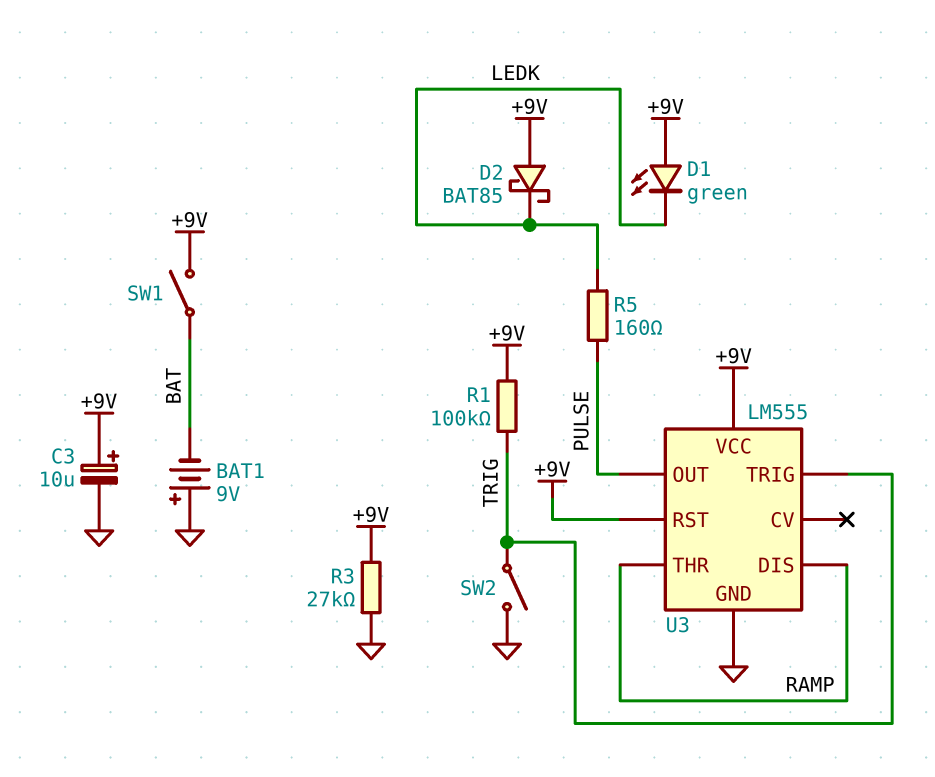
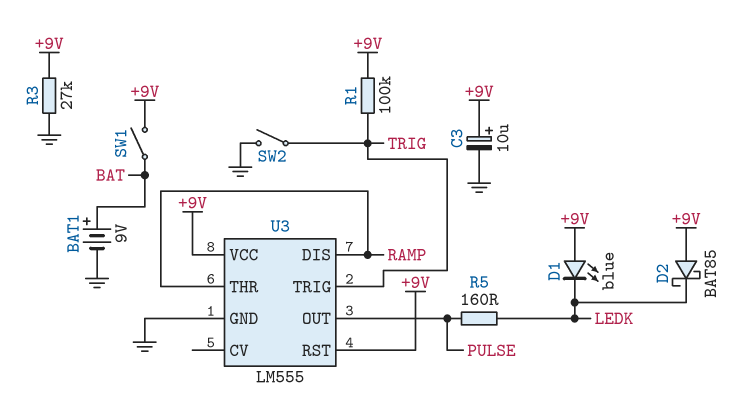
BAT1: 9V (plus GND, minus BAT) -> 9V (plus BAT, minus GND)
D1: LED green (A +9V, K LEDK) -> LED blue (A +9V, K LEDK)

